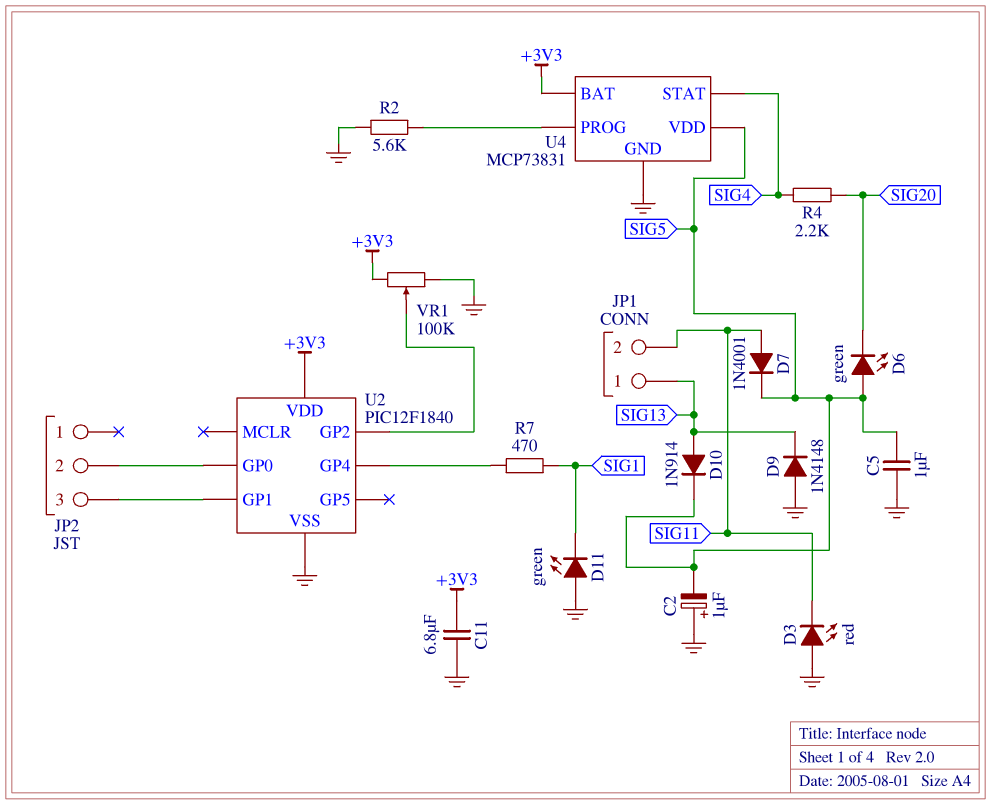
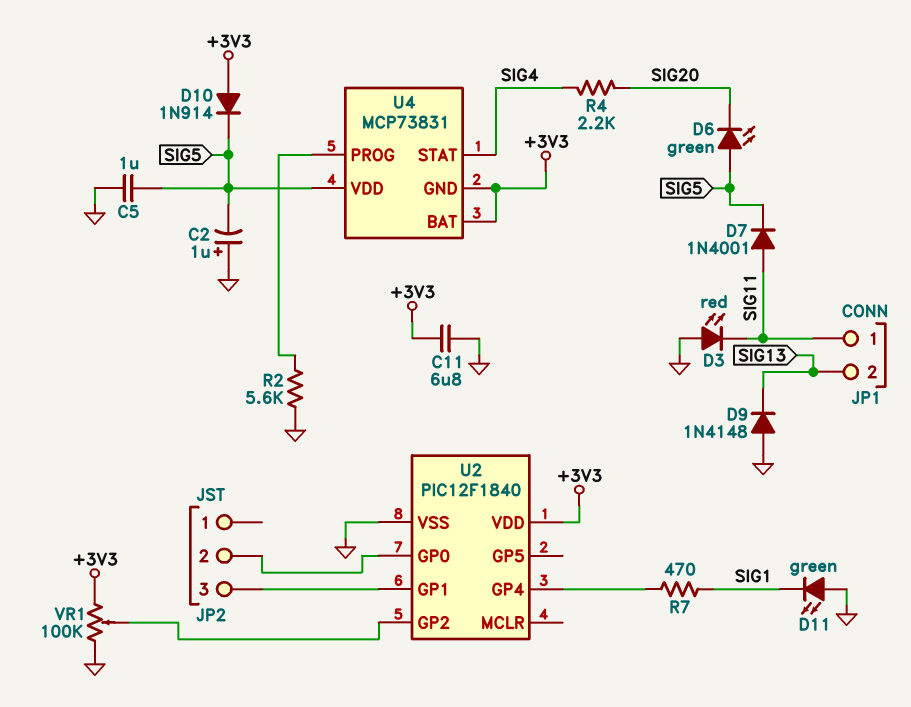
D10: diode 1N914 (A SIG13, K SIG5) -> diode 1N914 (A +3V3, K SIG5)
JP1 pin 1: SIG13 -> SIG11
JP1 pin 2: SIG11 -> SIG13
U4 pin GND: GND -> +3V3

